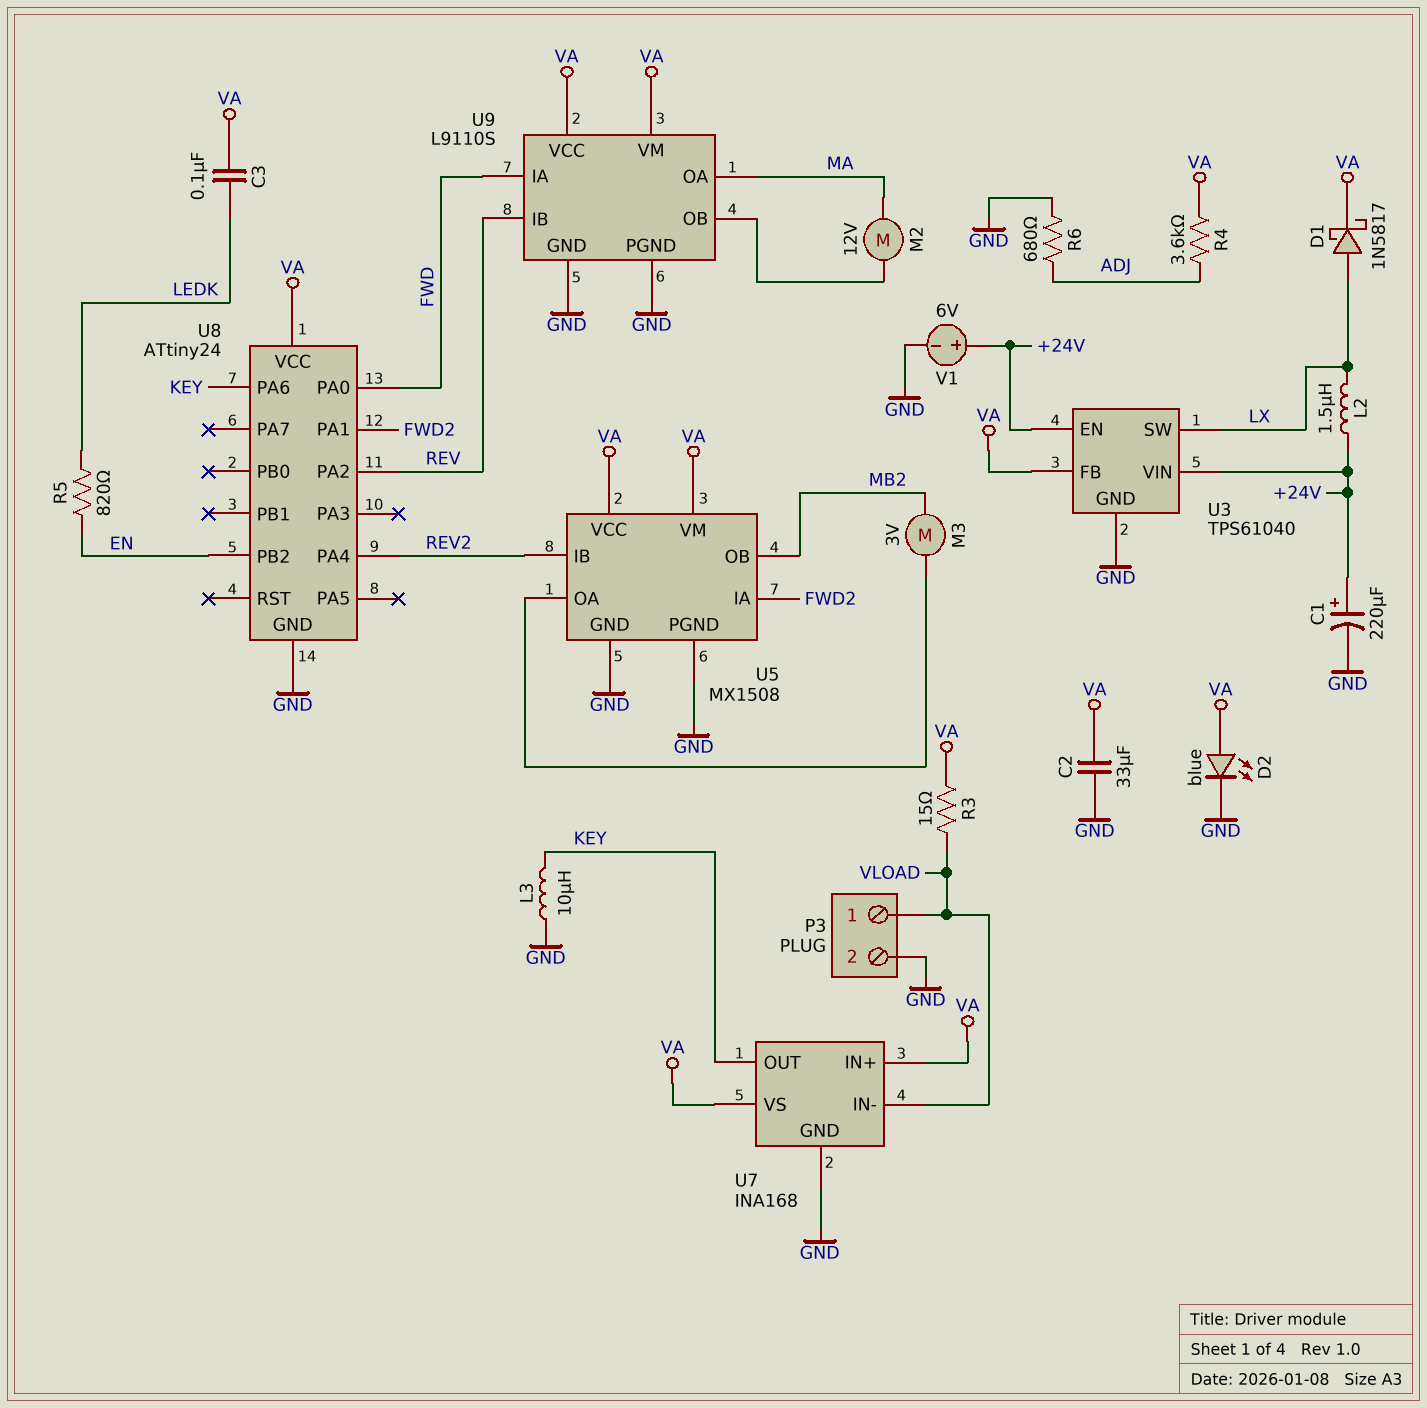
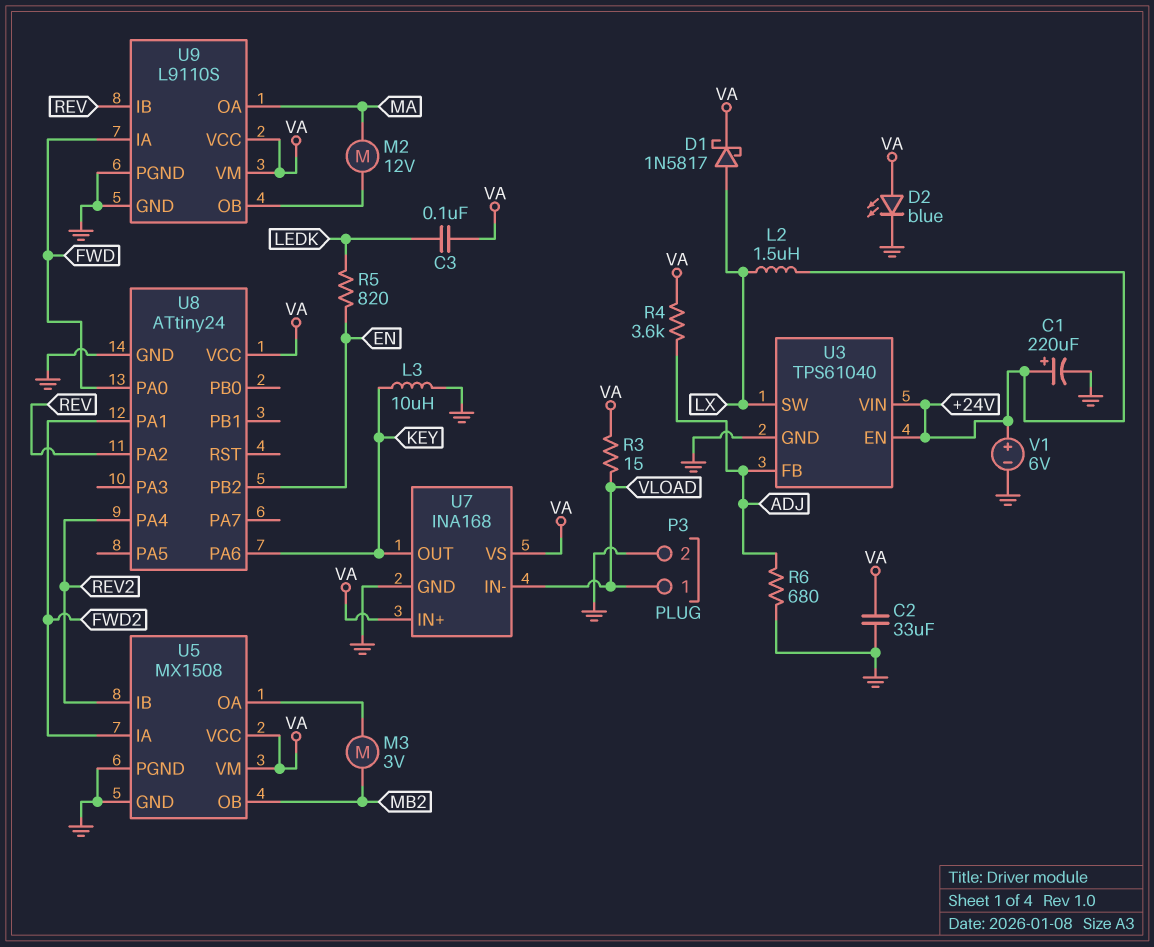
U3 pin FB: VA -> ADJ

